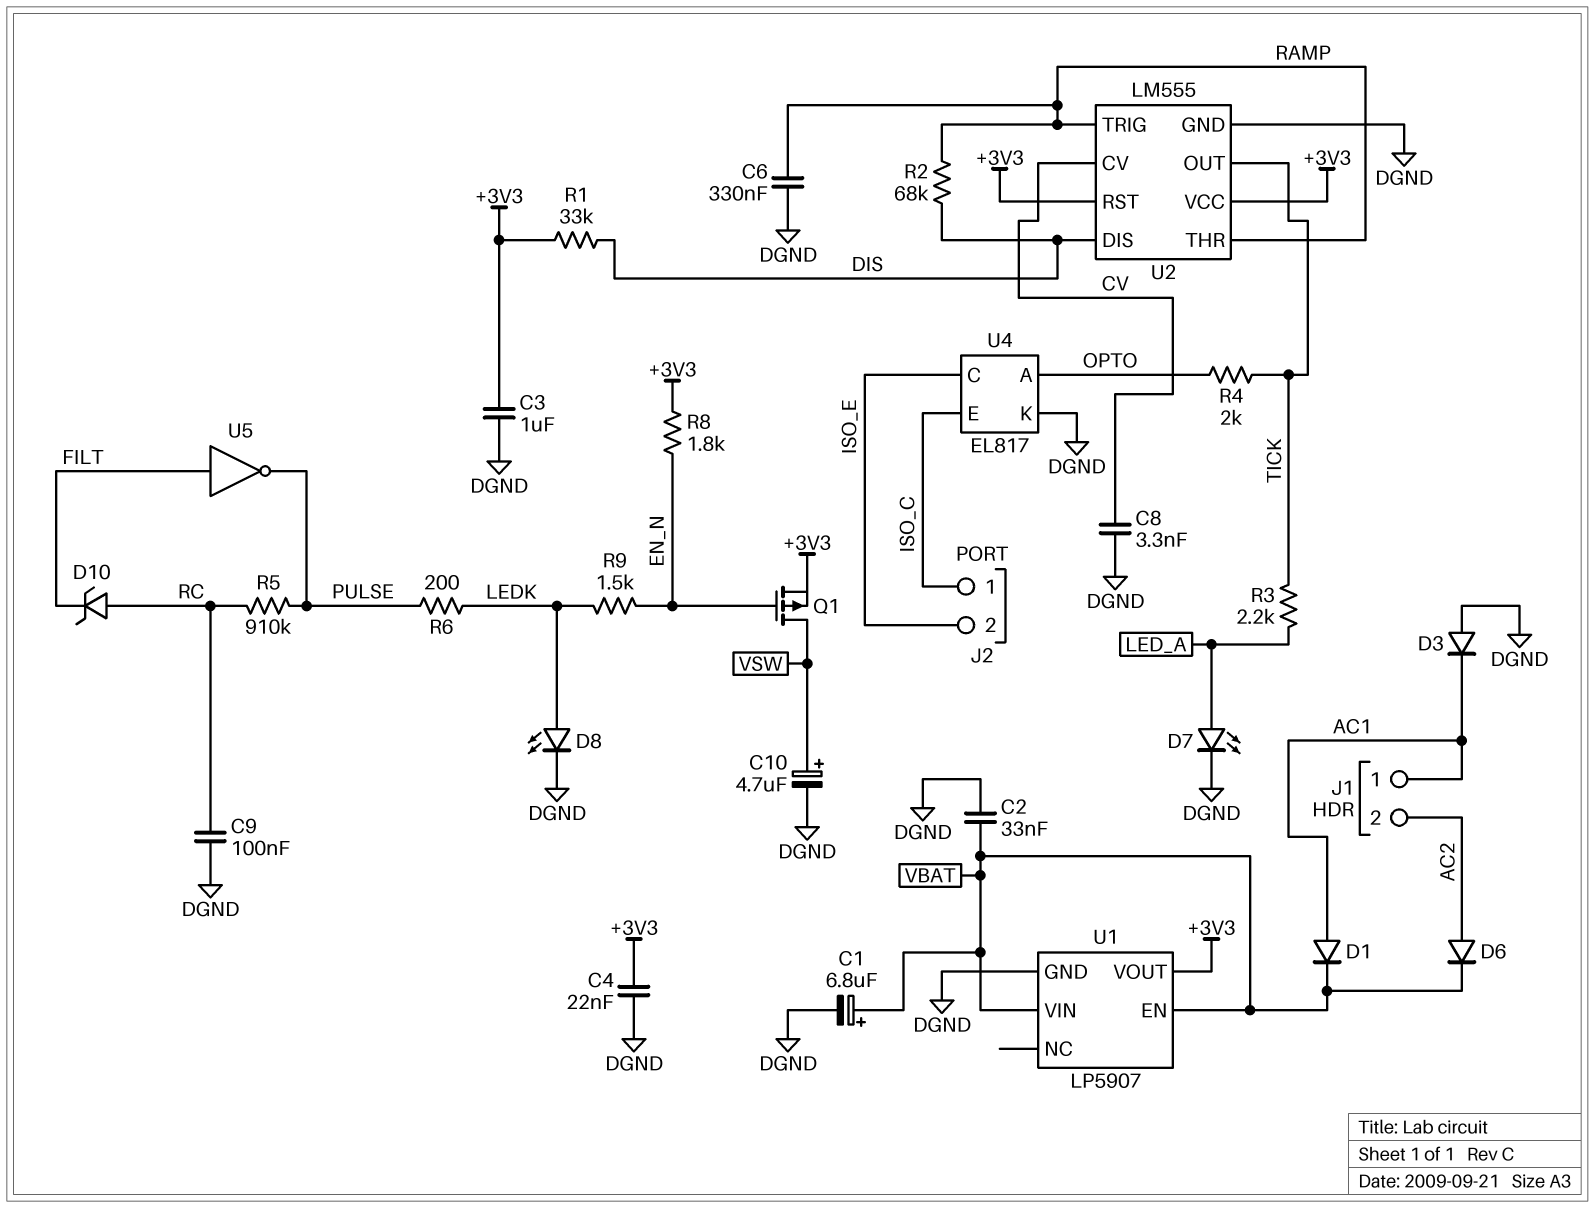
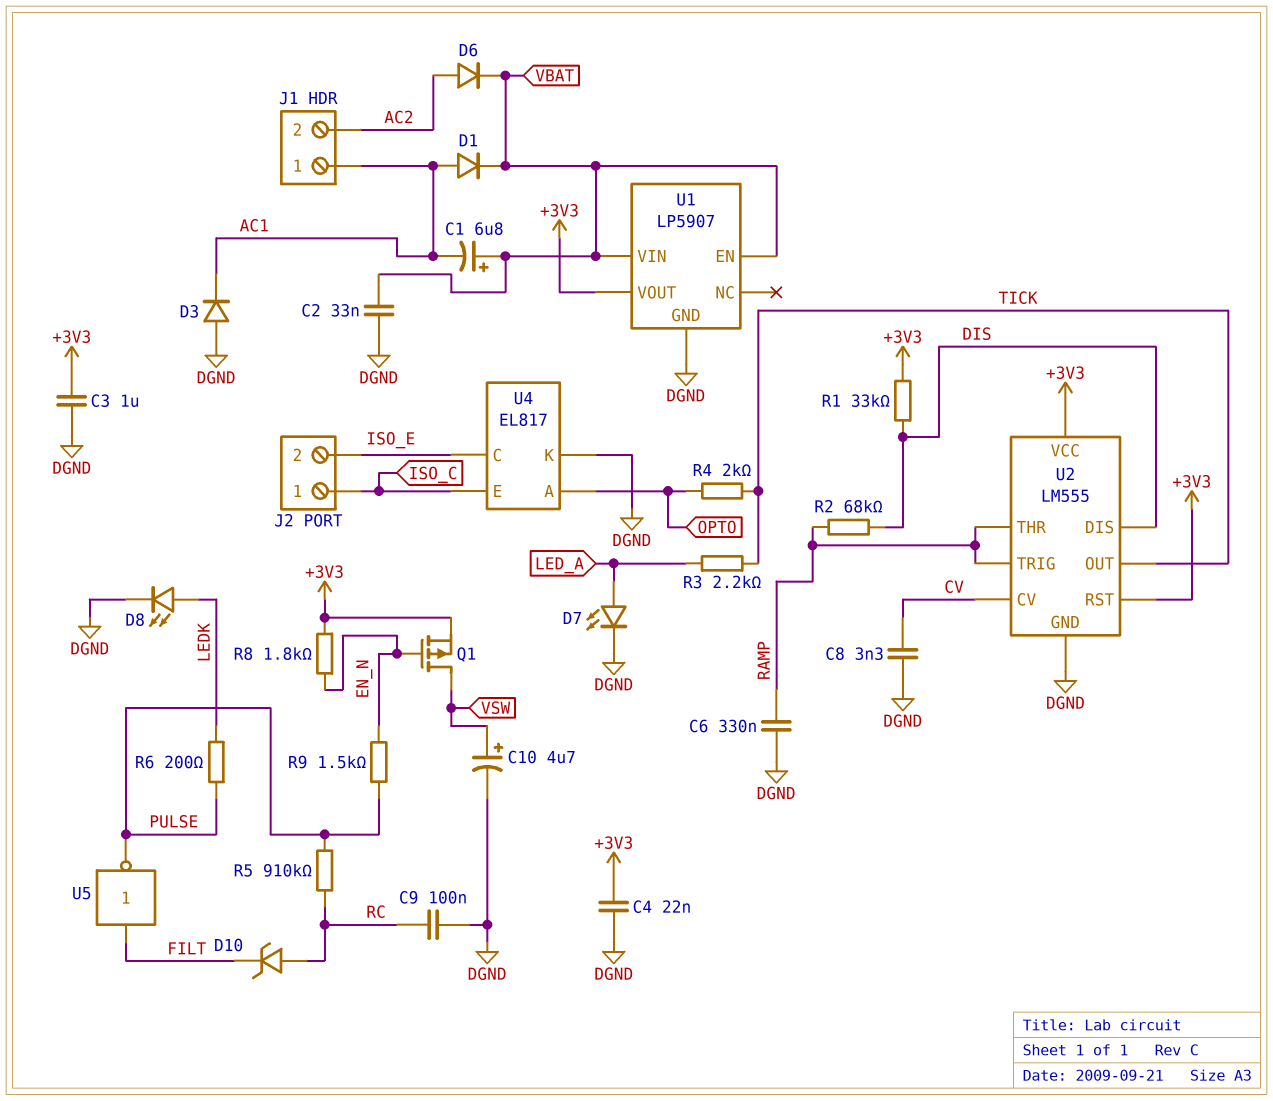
C1: 6.8uF (plus VBAT, minus DGND) -> 6.8uF (plus VBAT, minus AC1)
R9: 1.5k (EN_N, LEDK) -> 1.5k (EN_N, PULSE)

